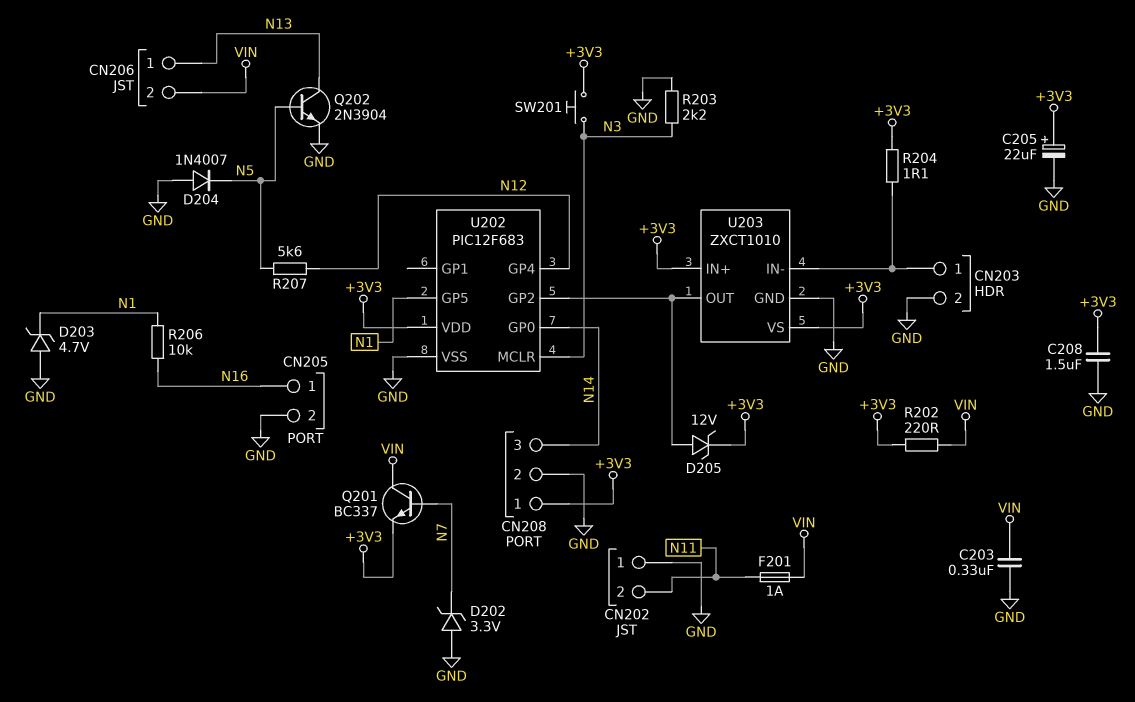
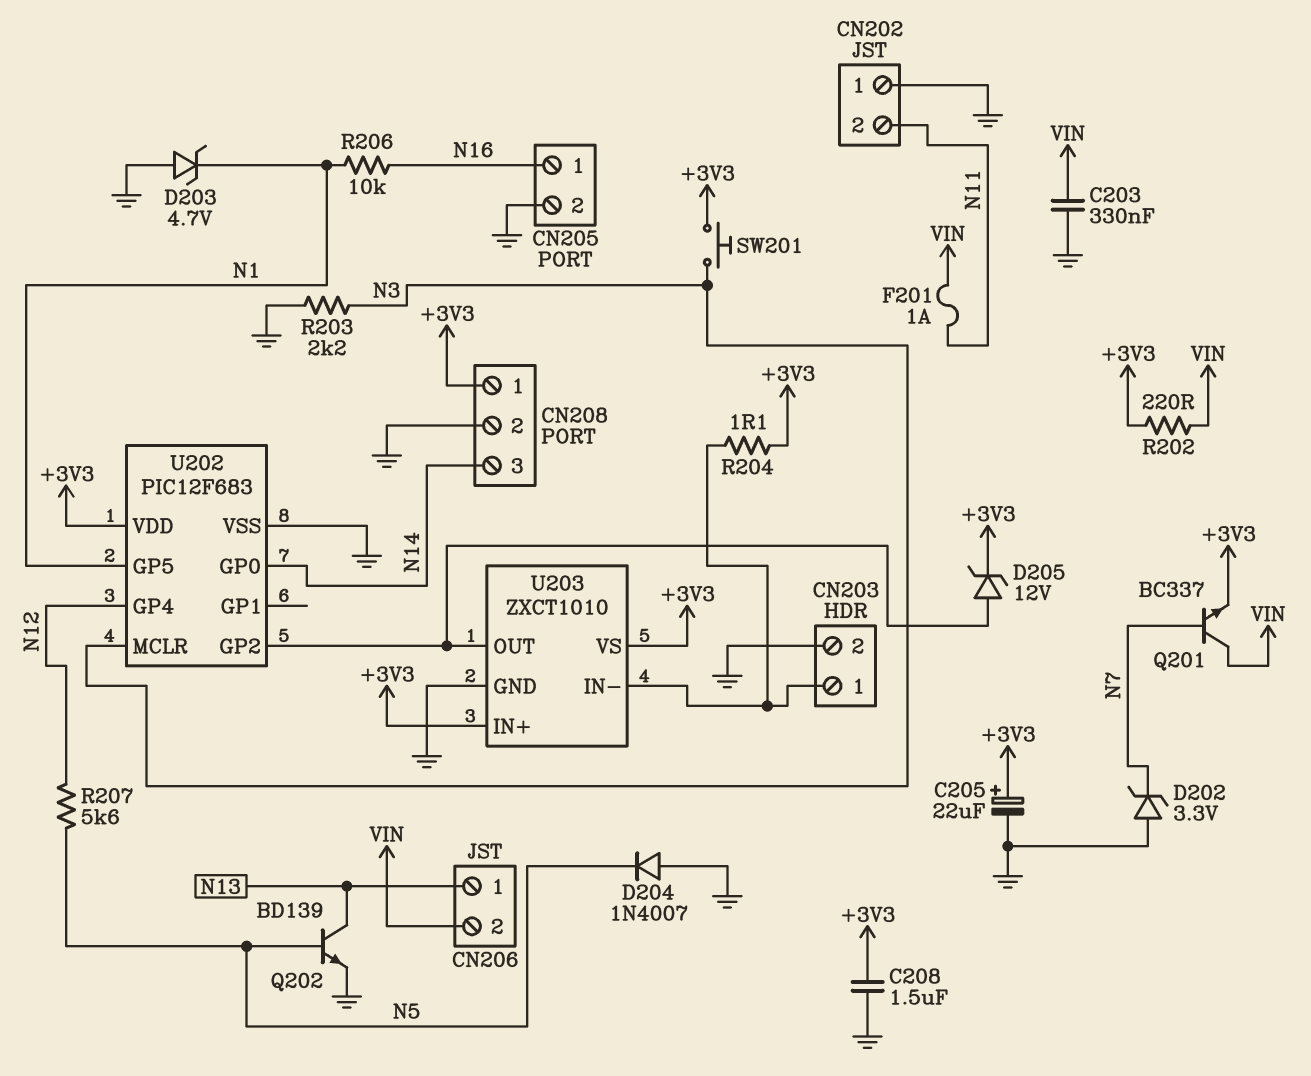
Q202: NPN 2N3904 (B N5, C N13, E GND) -> NPN BD139 (B N5, C N13, E GND)

